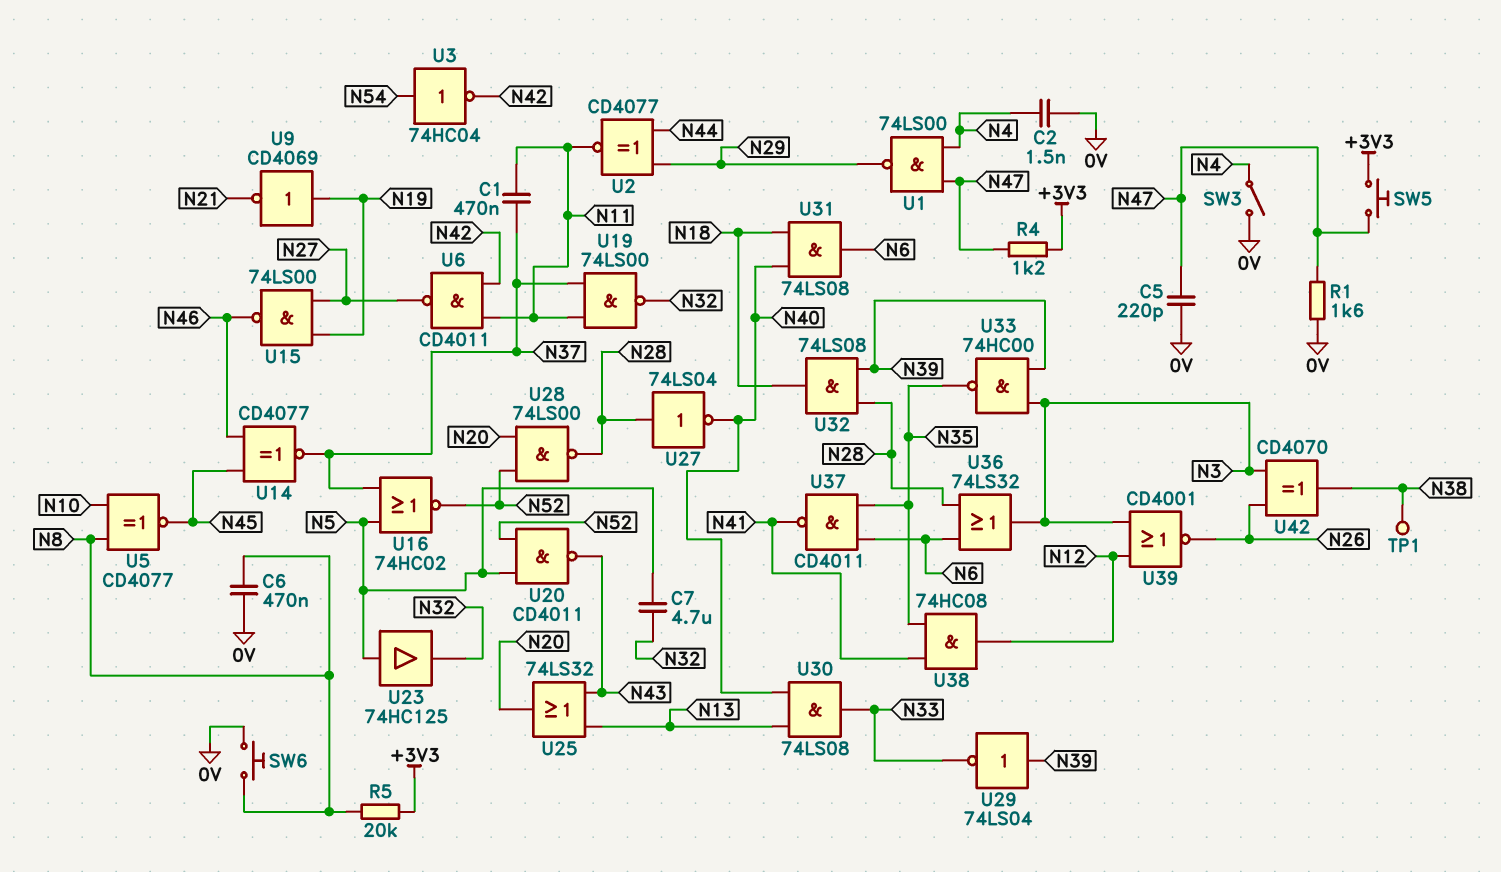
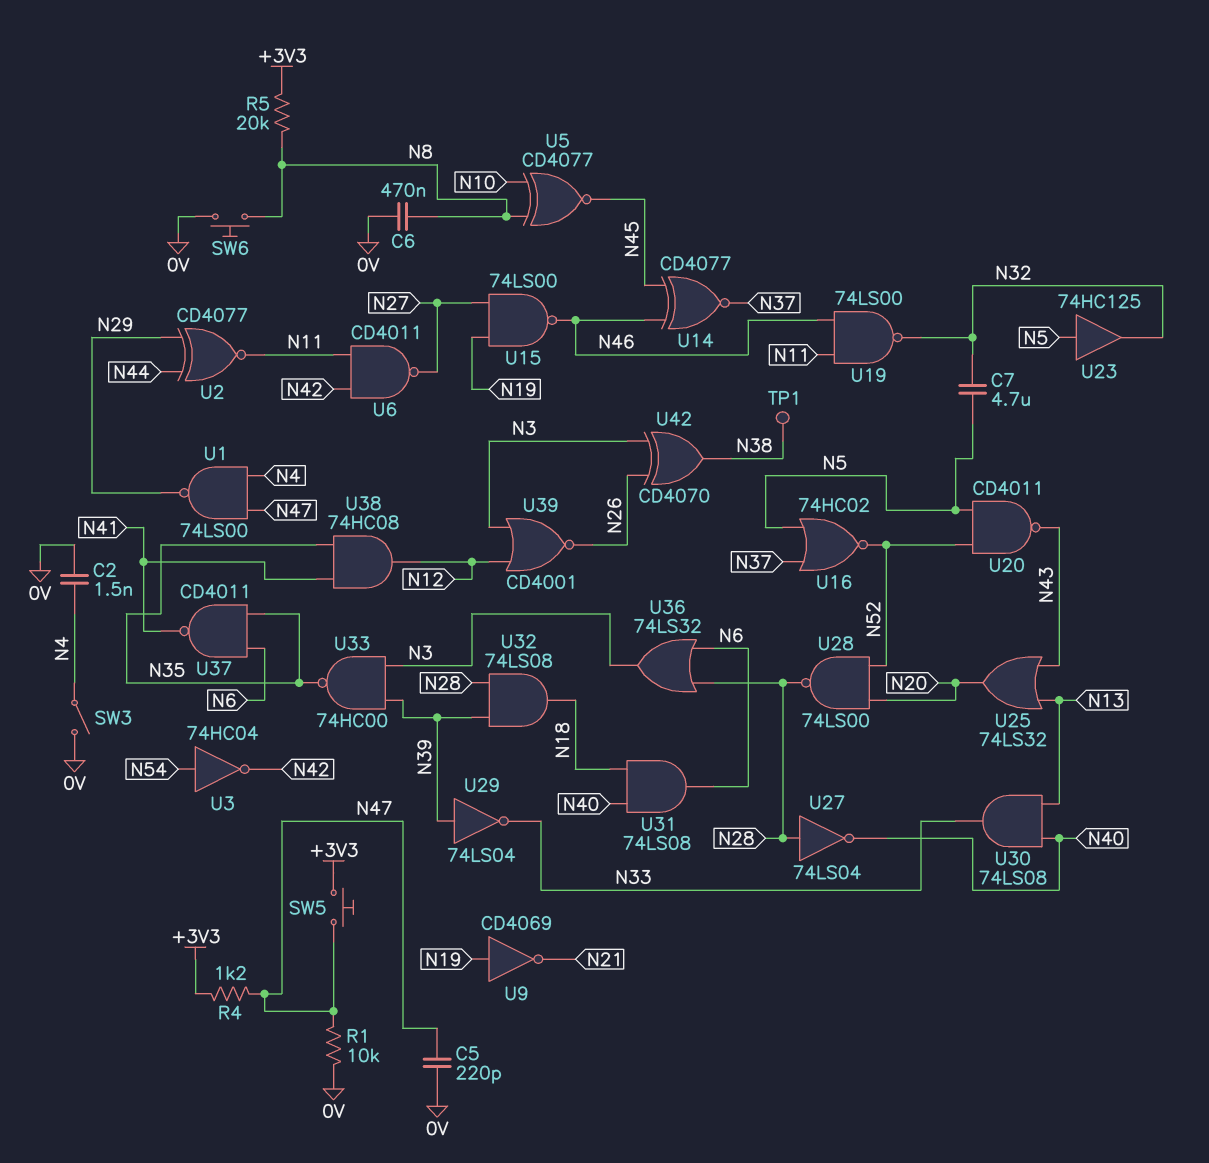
C1: 470nF (N11, N37) -> none
R1: 1.6k (0V, N47) -> 10k (0V, N47)
U19: NAND 74LS00 (in N11, in N37, out N32) -> NAND 74LS00 (in N11, in N46, out N32)

